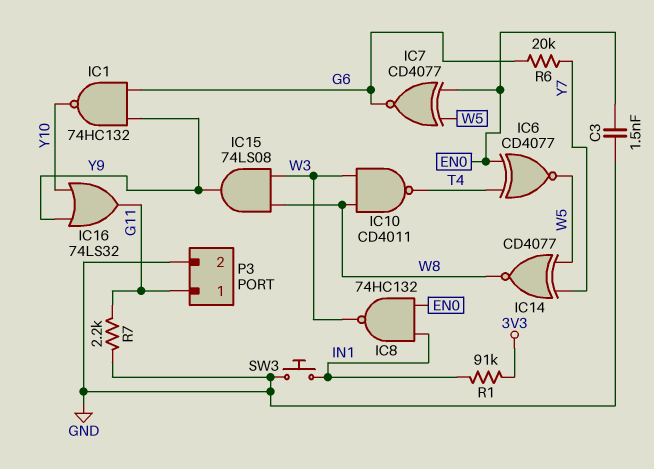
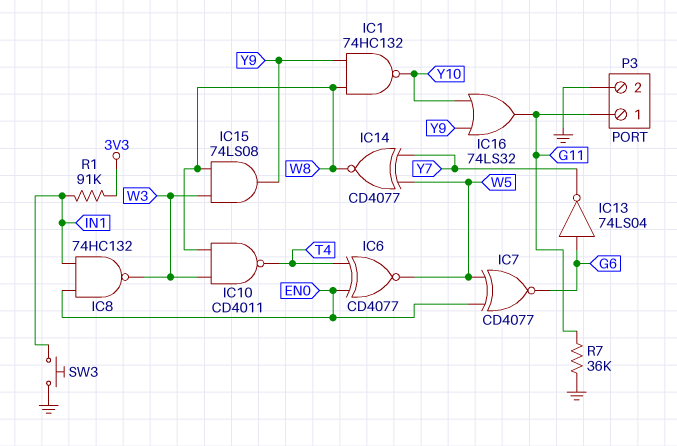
C3: 1.5nF (EN0, GND) -> none
IC1: NAND 74HC132 (in G6, in Y9, out Y10) -> NAND 74HC132 (in W8, in Y9, out Y10)
IC13: none -> NOT 74LS04 (in G6, out Y7)
R6: 20k (G6, Y7) -> none
R7: 2.2k (G11, GND) -> 36k (G11, GND)

